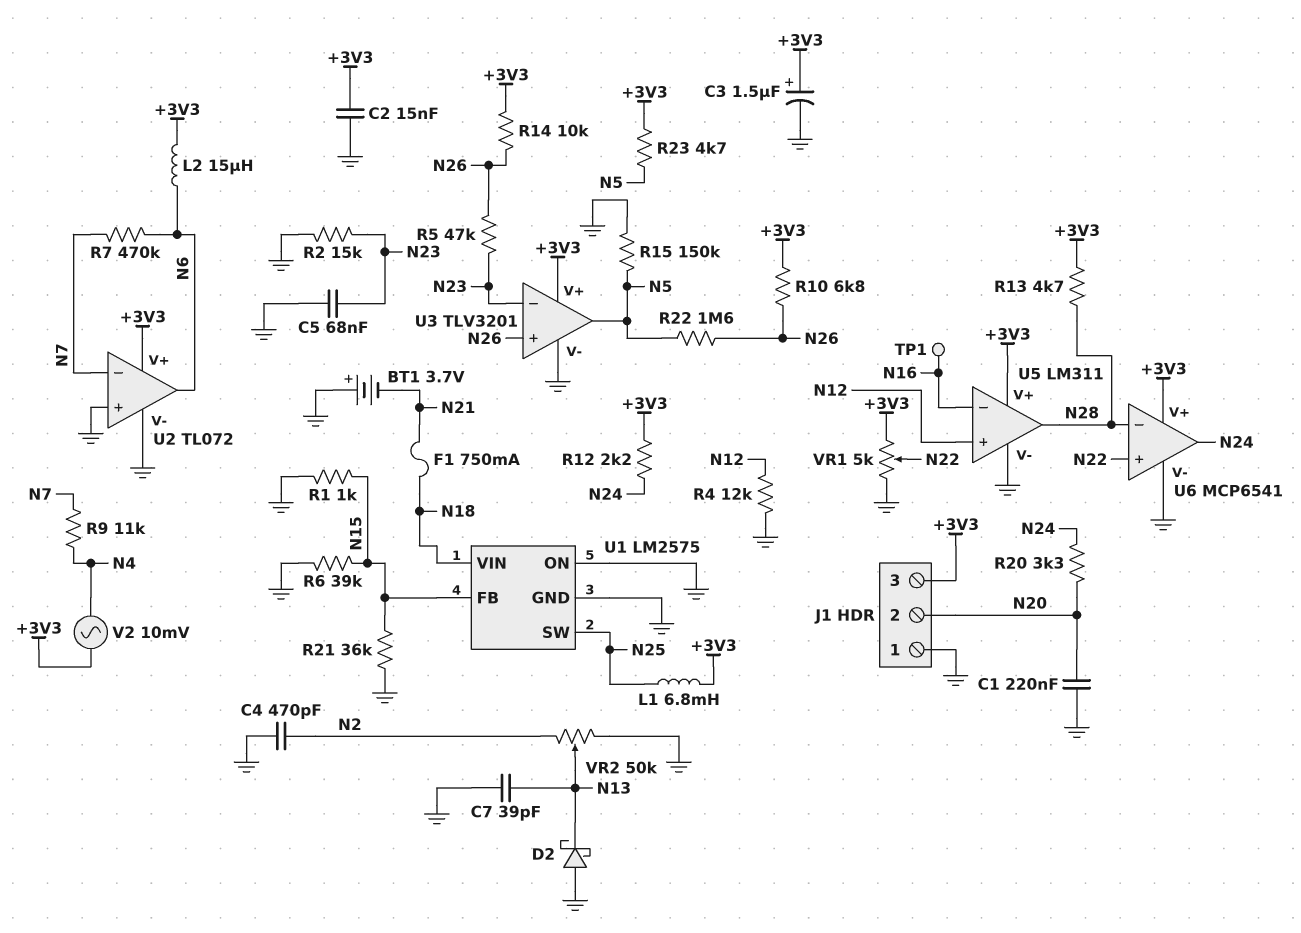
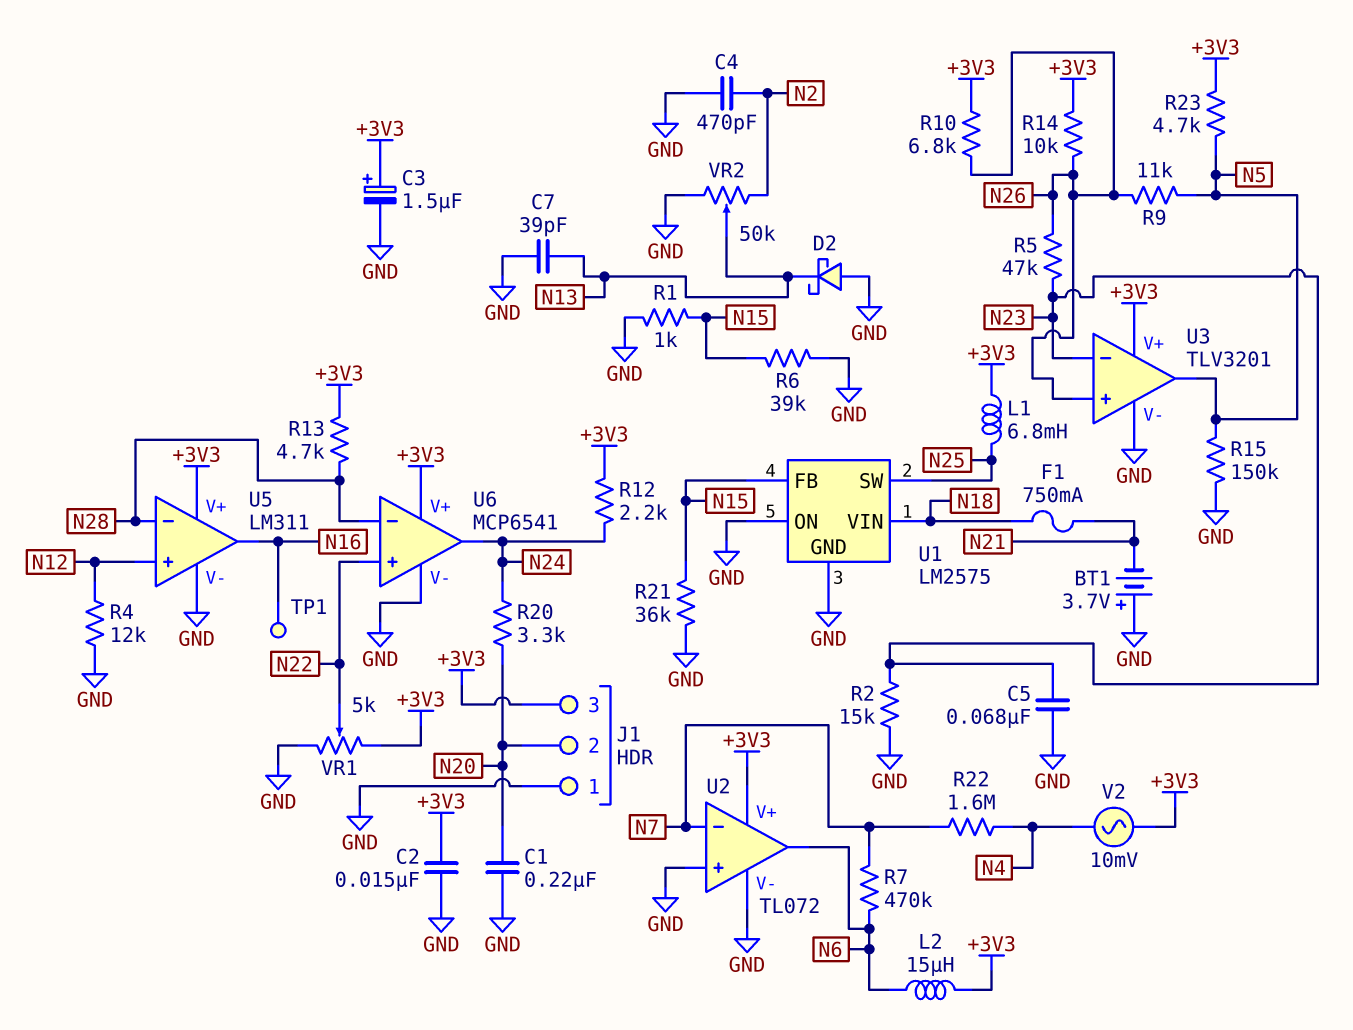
R9: 11k (N4, N7) -> 11k (N5, N26)
R22: 1.6M (N5, N26) -> 1.6M (N4, N7)
U5 pin in-: N16 -> N28
U5 pin out: N28 -> N16

